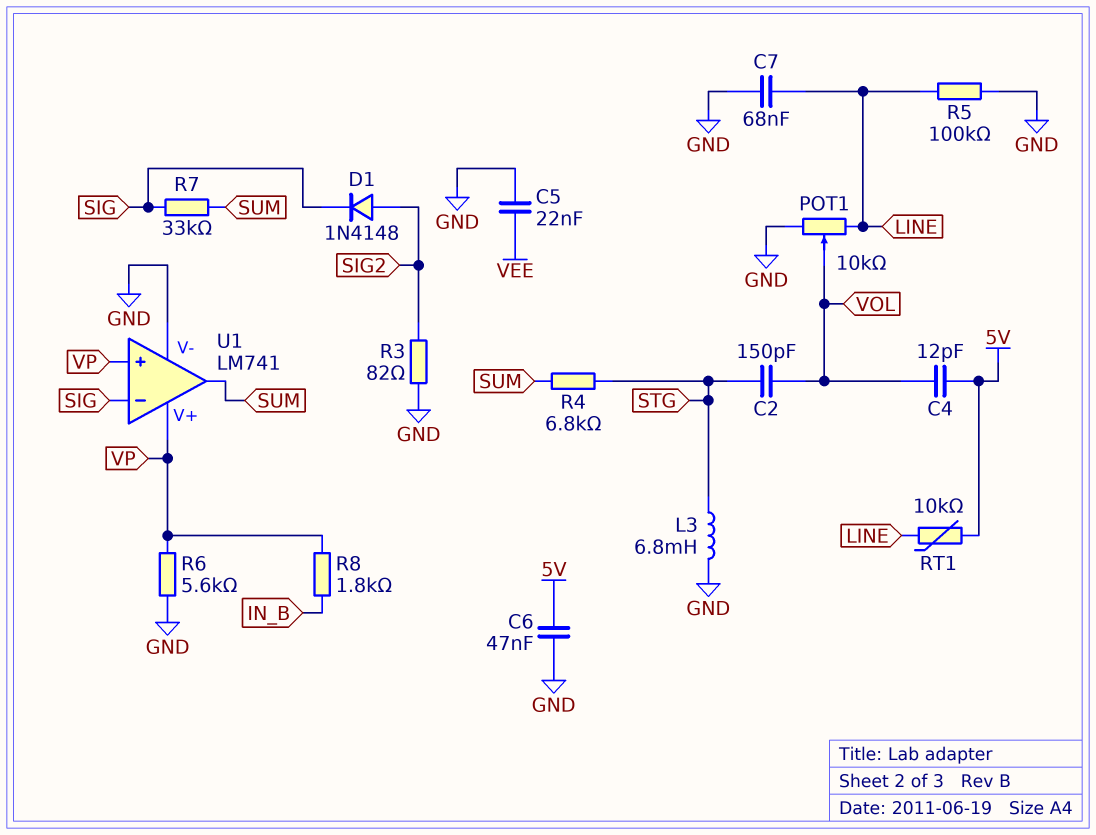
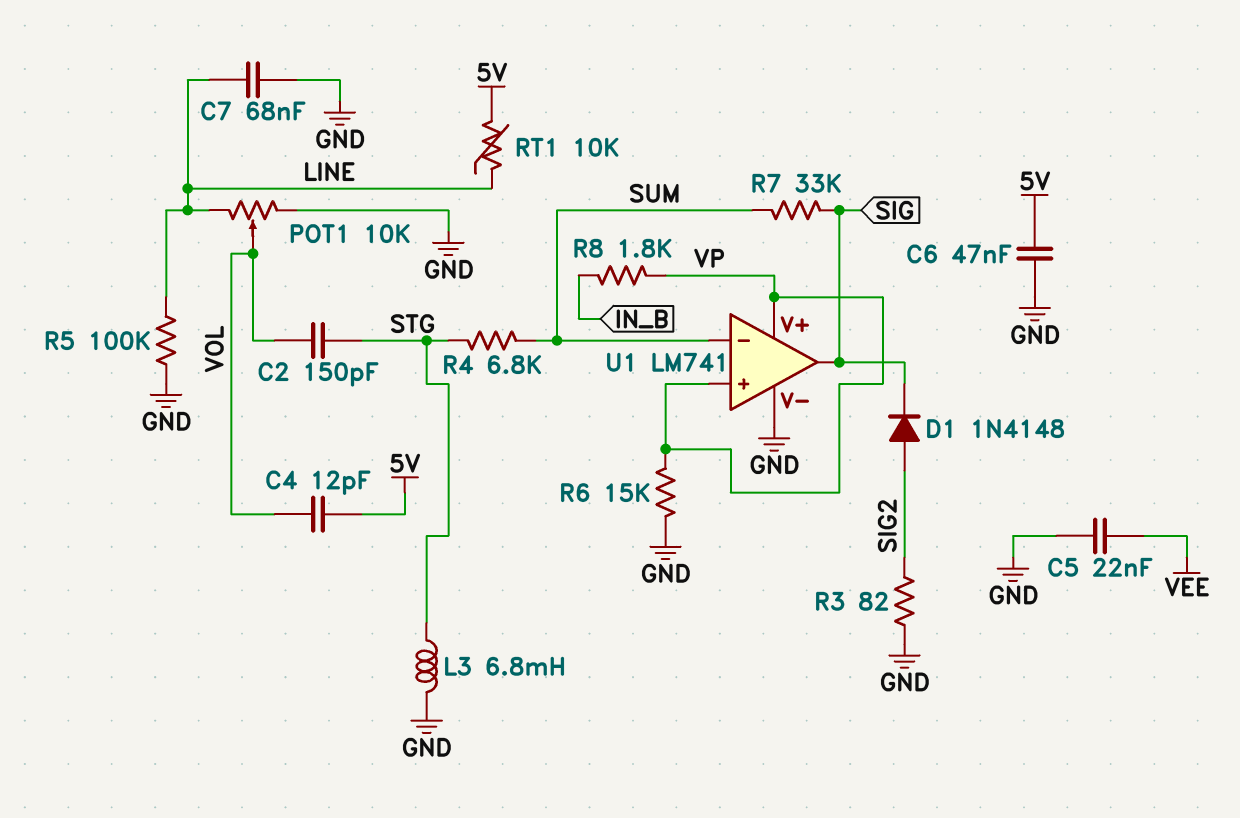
R6: 5.6k (GND, VP) -> 15k (GND, VP)
U1 pin in-: SIG -> SUM
U1 pin out: SUM -> SIG

